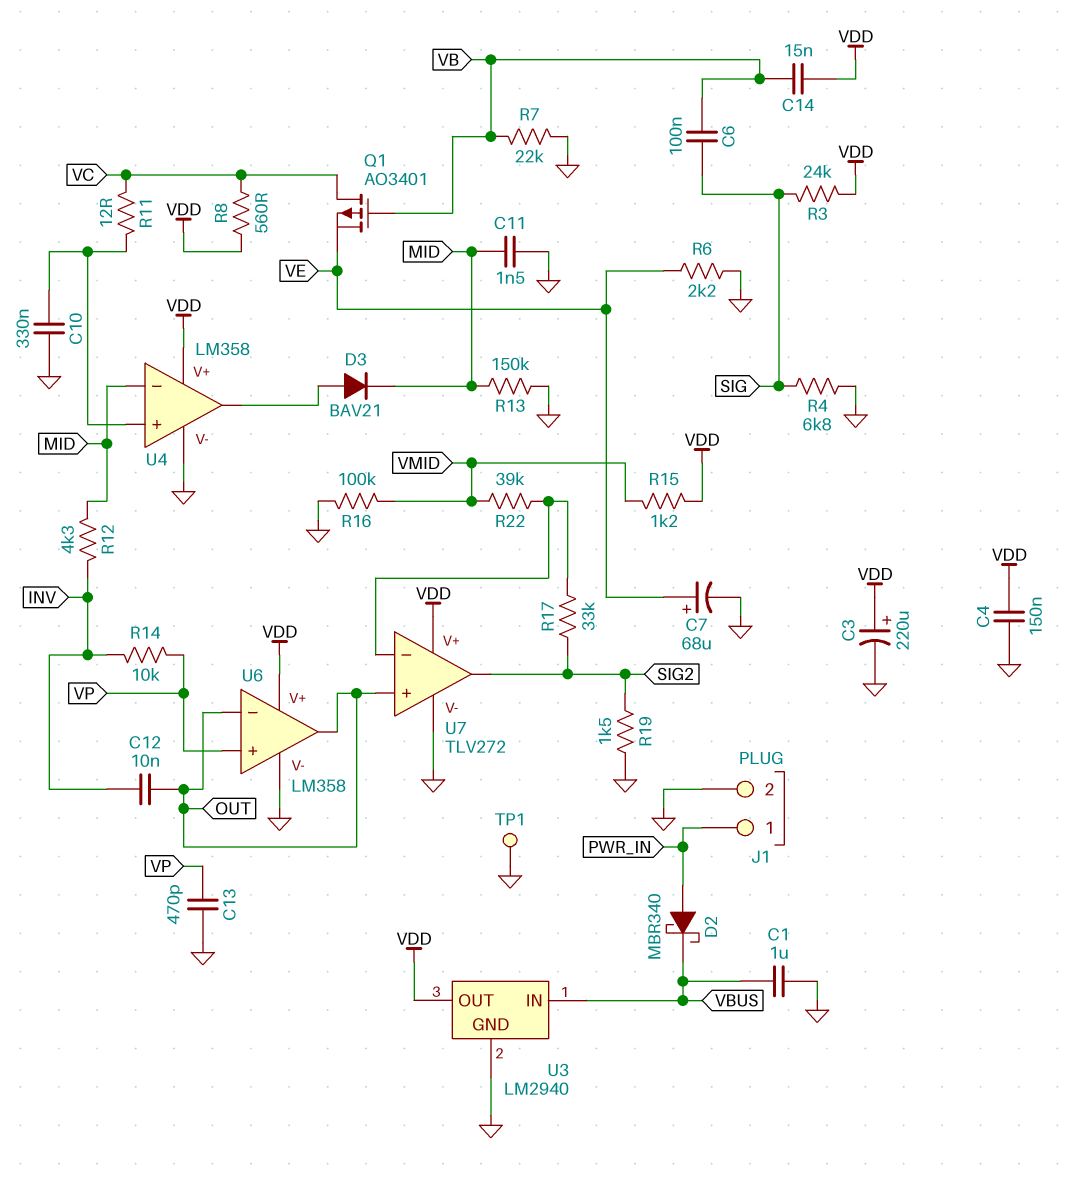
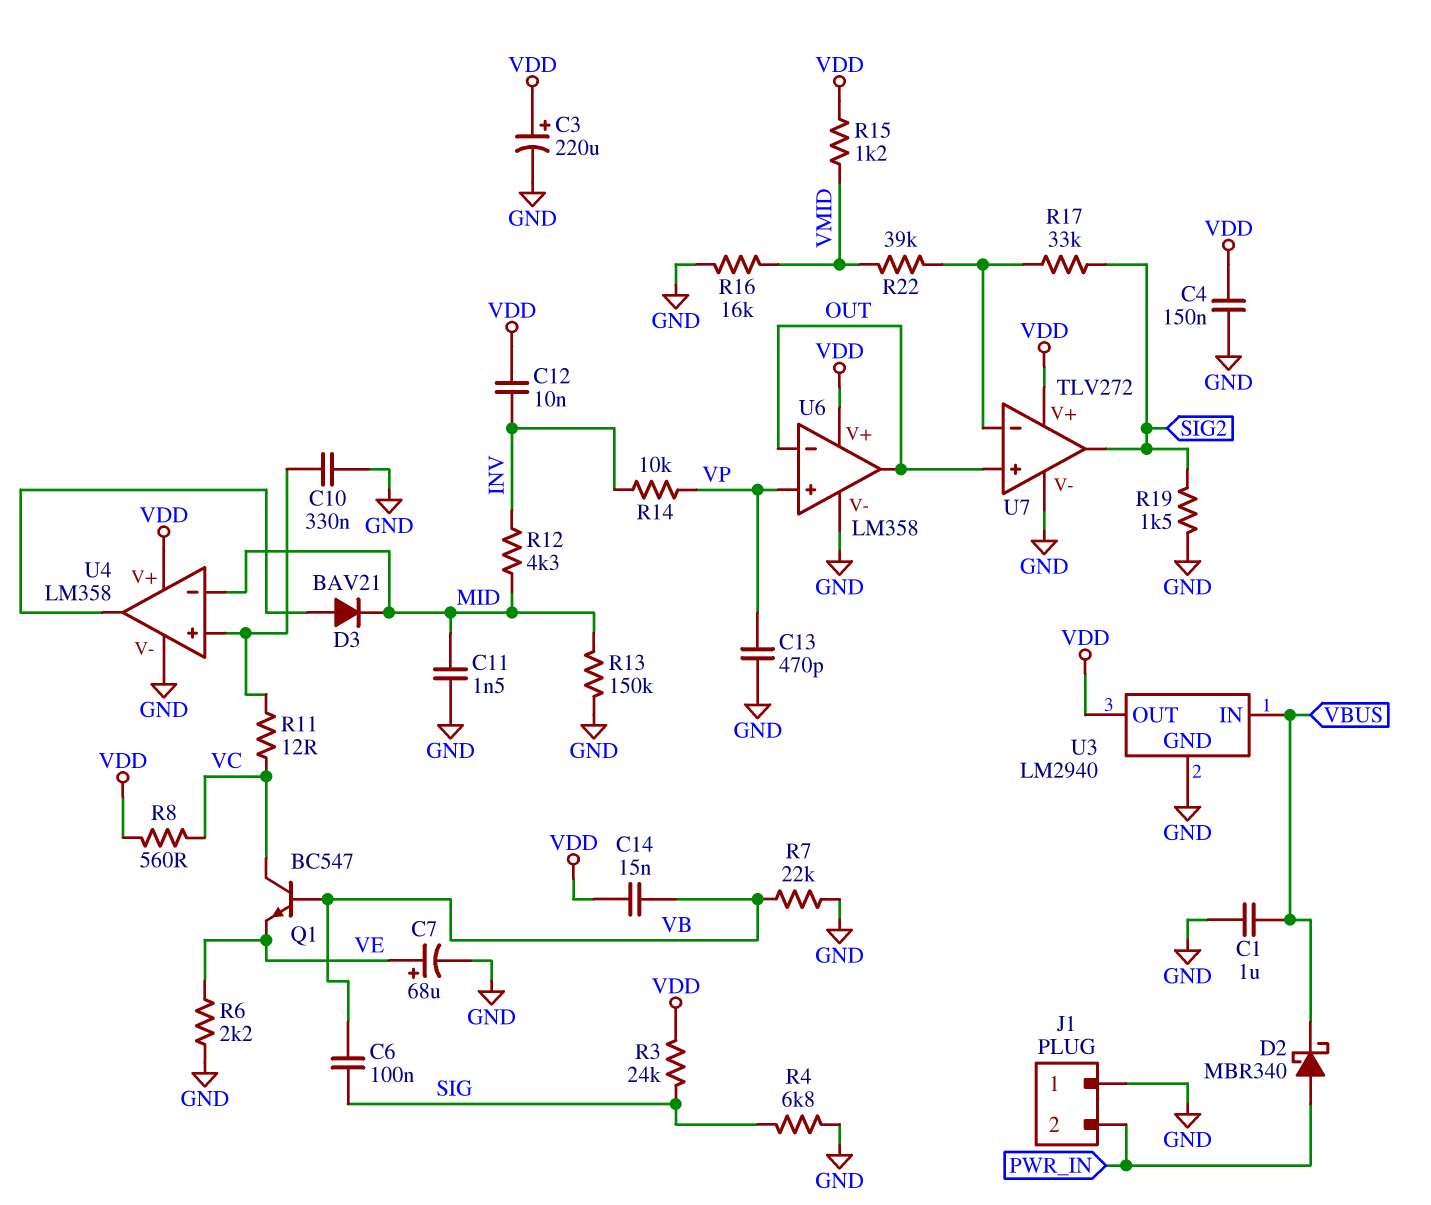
C12: 10nF (INV, OUT) -> 10nF (INV, VDD)
J1 pin 1: PWR_IN -> GND
J1 pin 2: GND -> PWR_IN
Q1: PMOS AO3401 (G VB, D VC, S VE) -> NPN BC547 (B VB, C VC, E VE)
R16: 100k (GND, VMID) -> 16k (GND, VMID)
TP1: test point (GND) -> none

